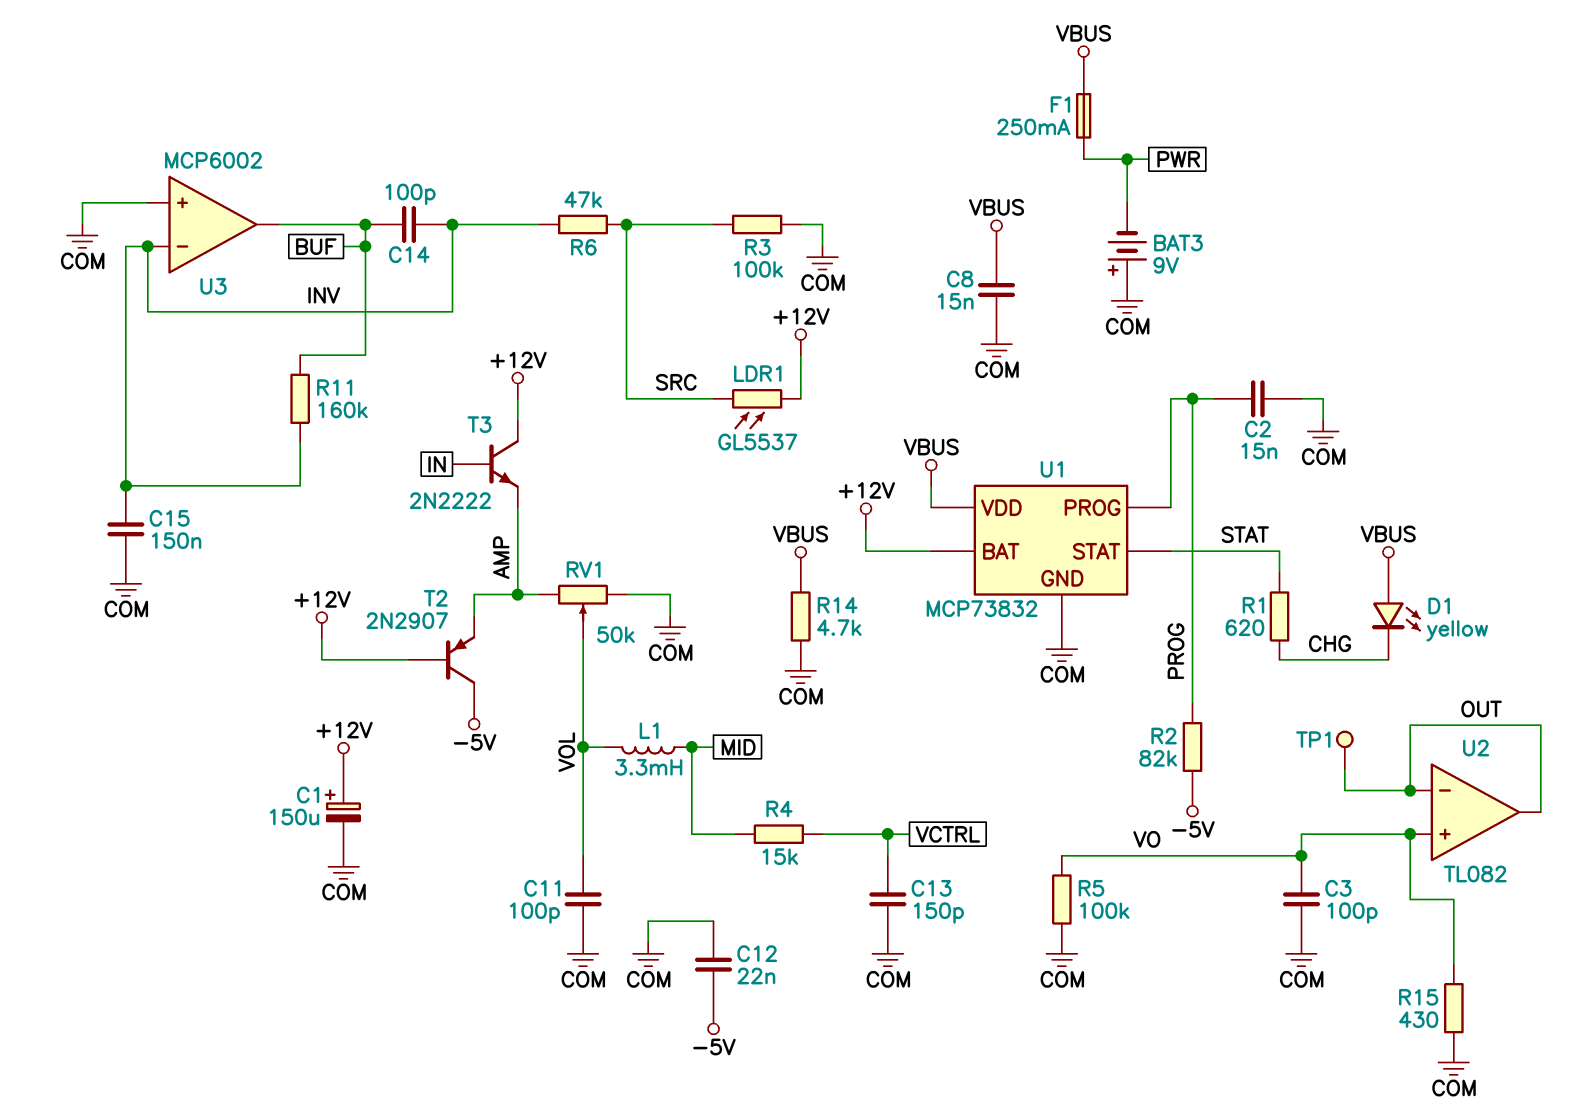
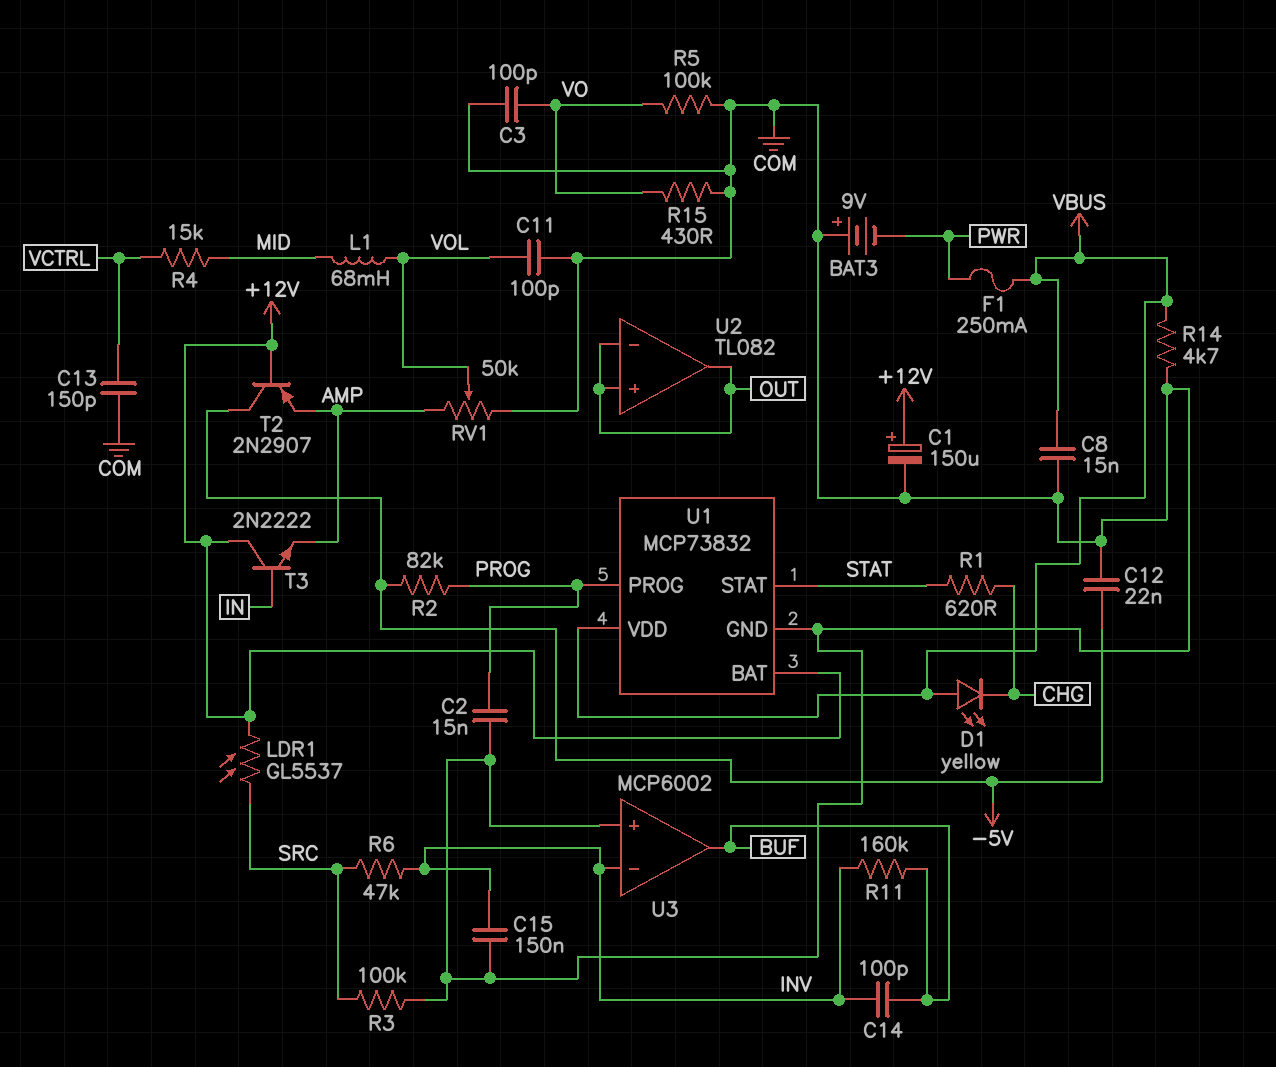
L1: 3.3mH (MID, VOL) -> 68mH (MID, VOL)
TP1: test point (OUT) -> none
U2 pin in+: VO -> OUT

